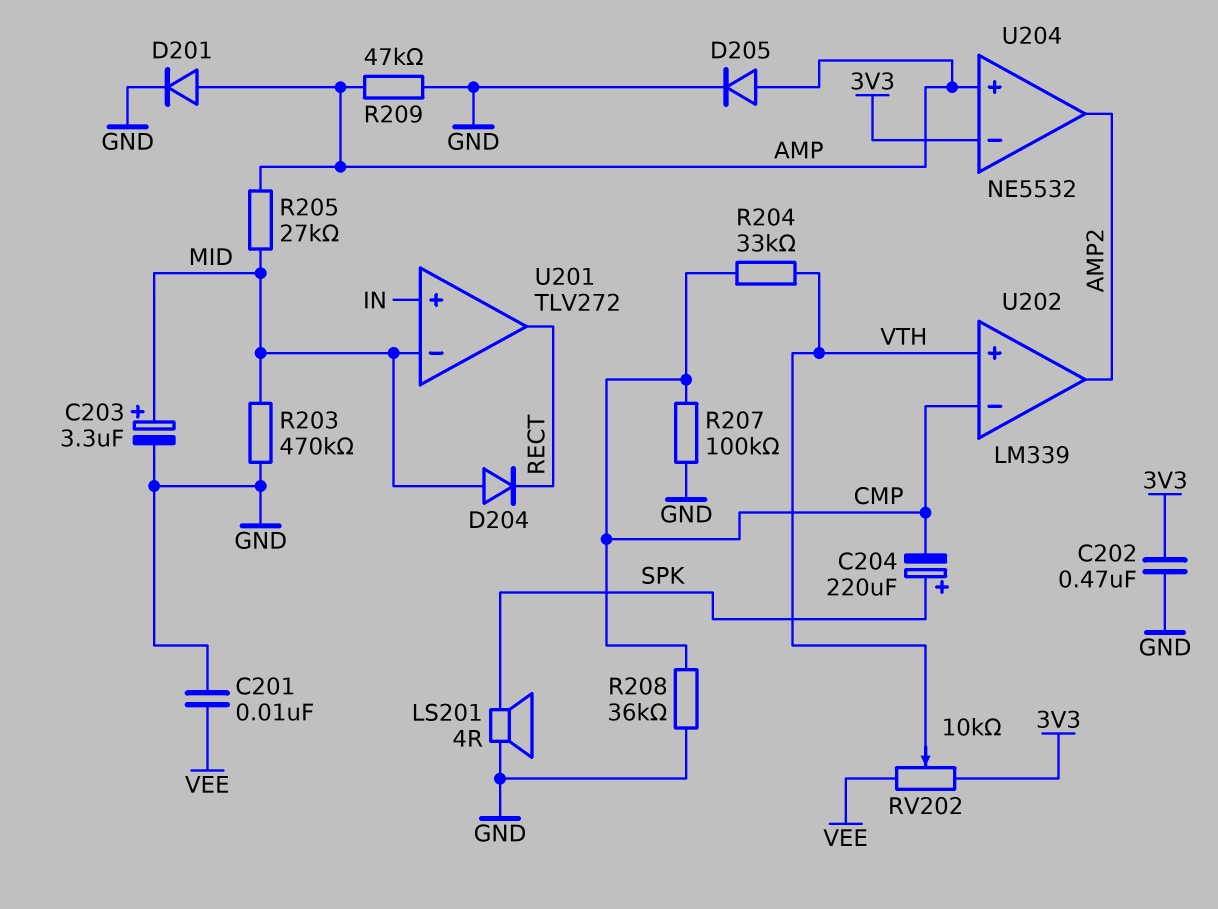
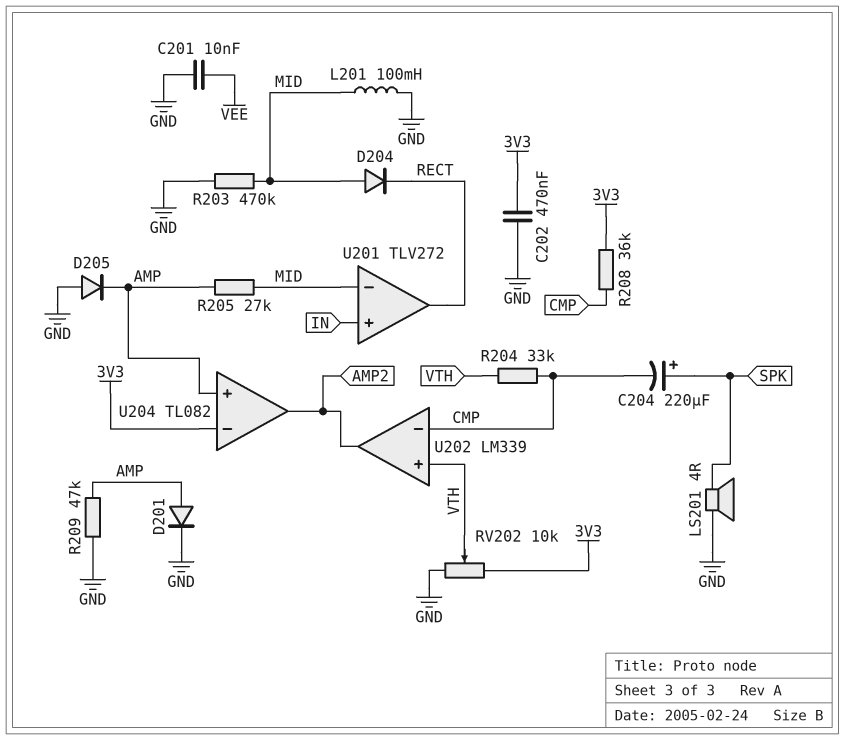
C203: 3.3uF (plus MID, minus GND) -> none
D205: diode (A AMP, K GND) -> diode (A GND, K AMP)
L201: none -> 100mH (GND, MID)
R207: 100k (CMP, GND) -> none
R208: 36k (CMP, GND) -> 36k (3V3, CMP)
RV202: 10k (3V3, VEE, wiper VTH) -> 10k (3V3, GND, wiper VTH)
U204: NE5532 -> TL082

